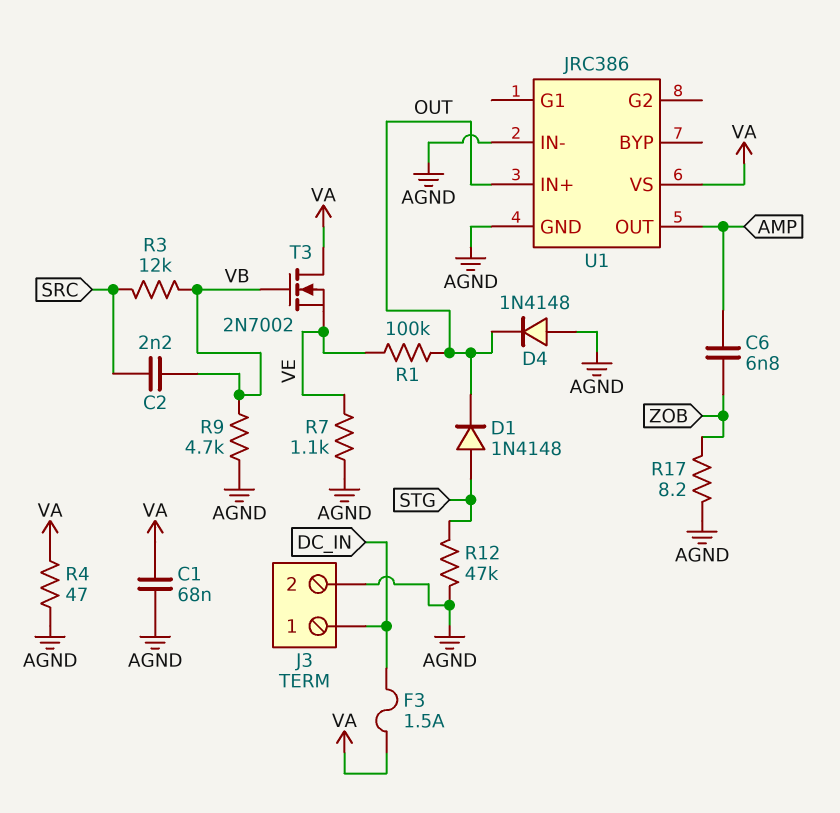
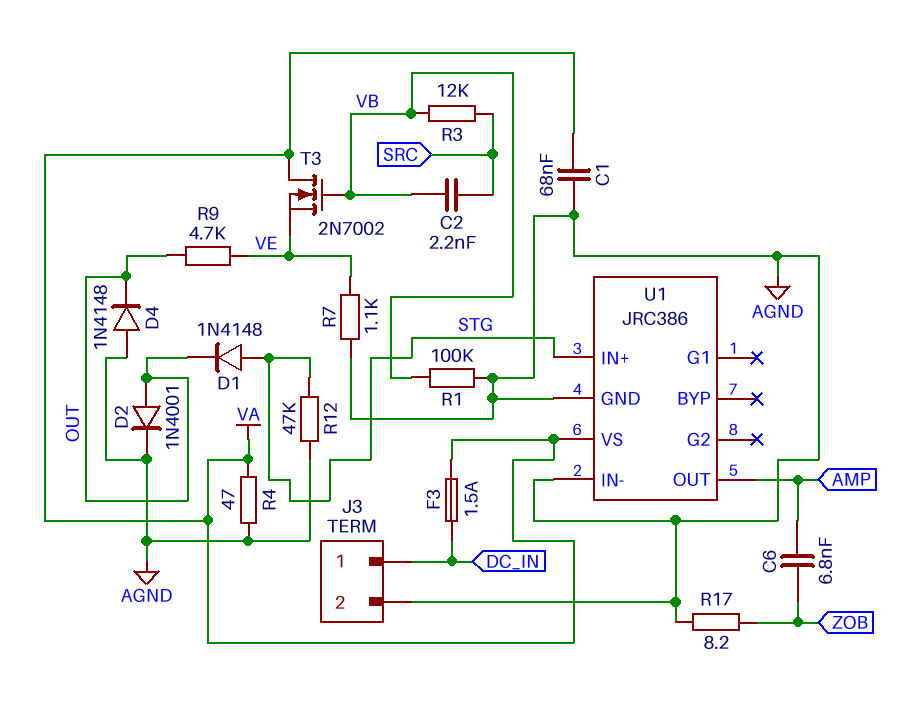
D2: none -> diode 1N4001 (A OUT, K AGND)
R1: 100k (OUT, VE) -> 100k (AGND, VB)
R9: 4.7k (AGND, VB) -> 4.7k (OUT, VE)
U1 pin IN+: OUT -> STG

